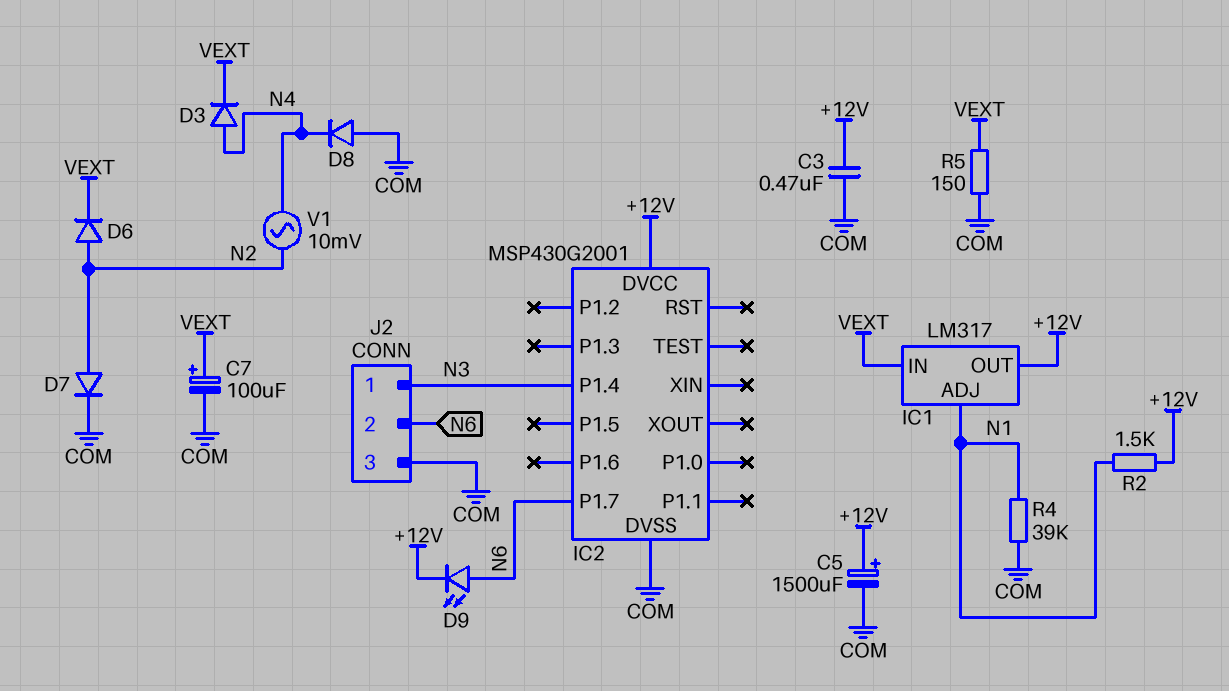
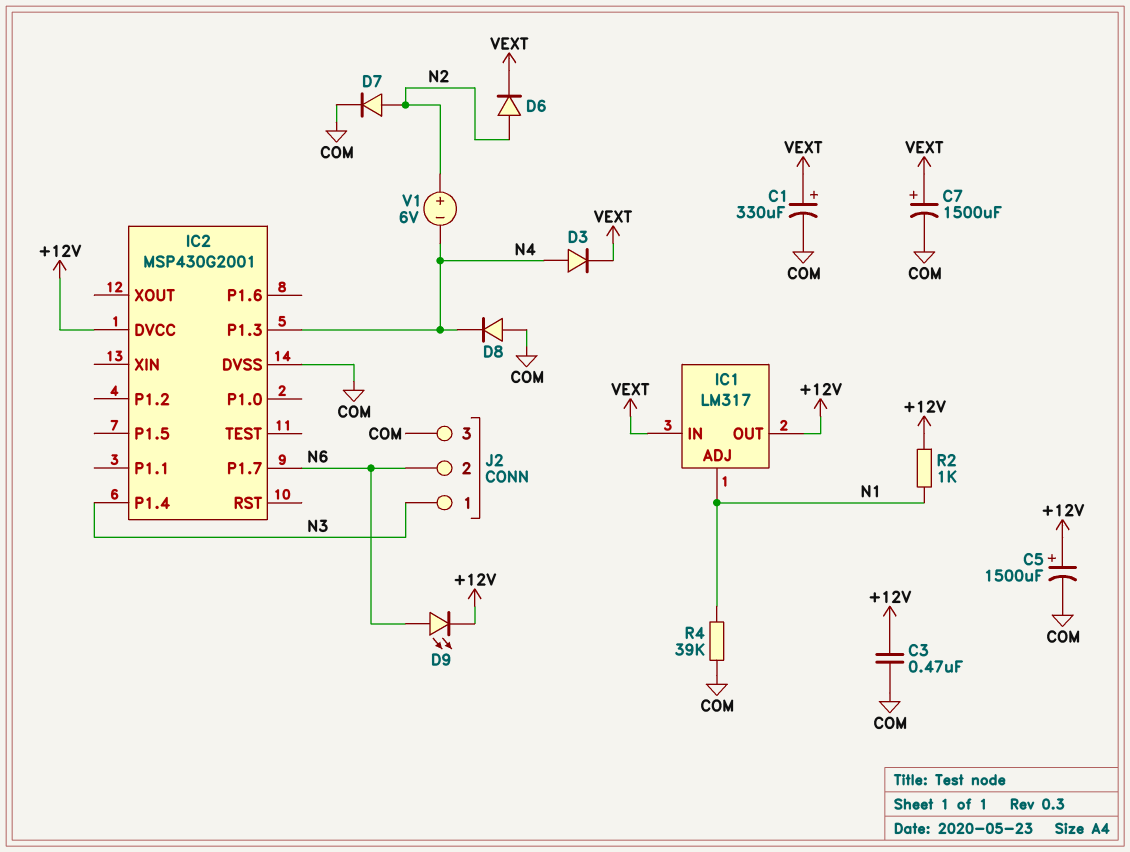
C1: none -> 330uF (plus VEXT, minus COM)
C7: 100uF (plus VEXT, minus COM) -> 1500uF (plus VEXT, minus COM)
IC2 pin P1.3: none -> N4
R2: 1.5k (+12V, N1) -> 1k (+12V, N1)
R5: 150 (COM, VEXT) -> none
V1: AC 10mV (N2, N4) -> 6V (plus N2, minus N4)

